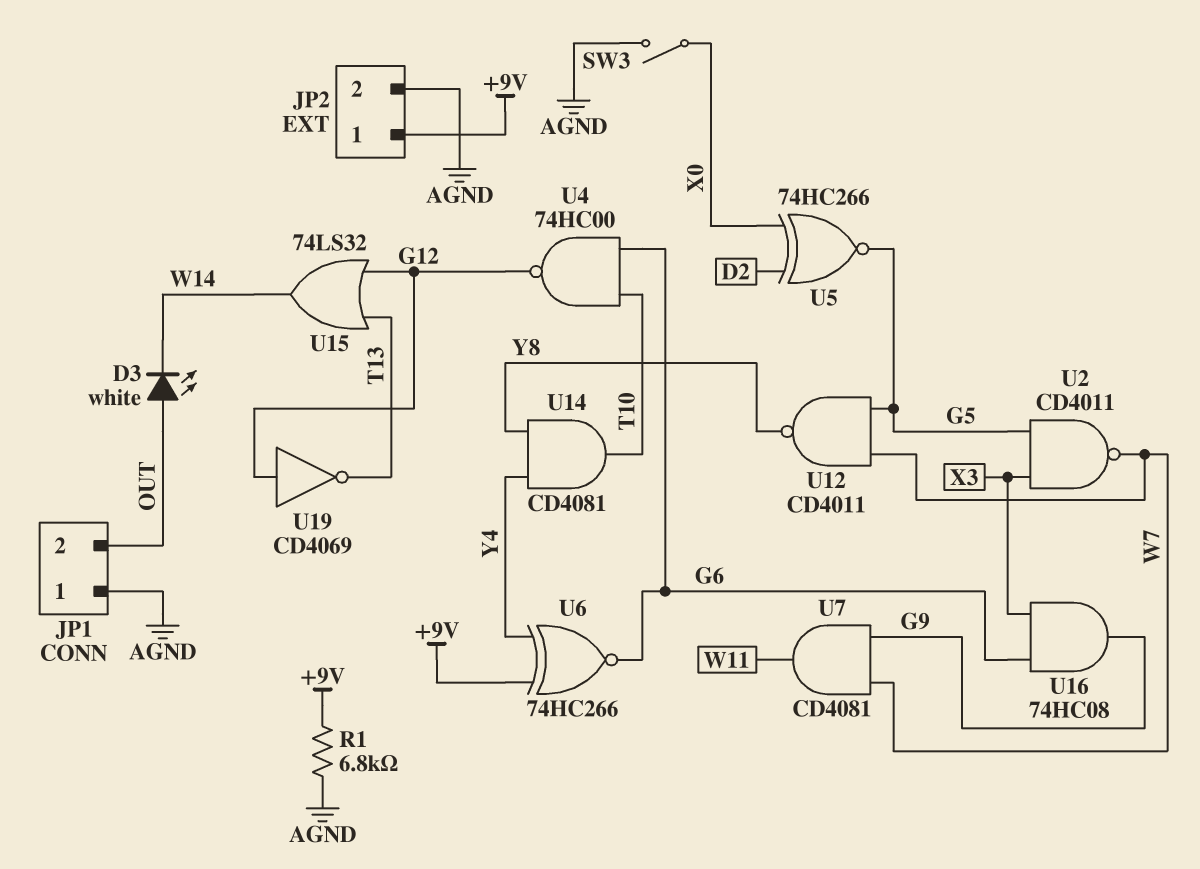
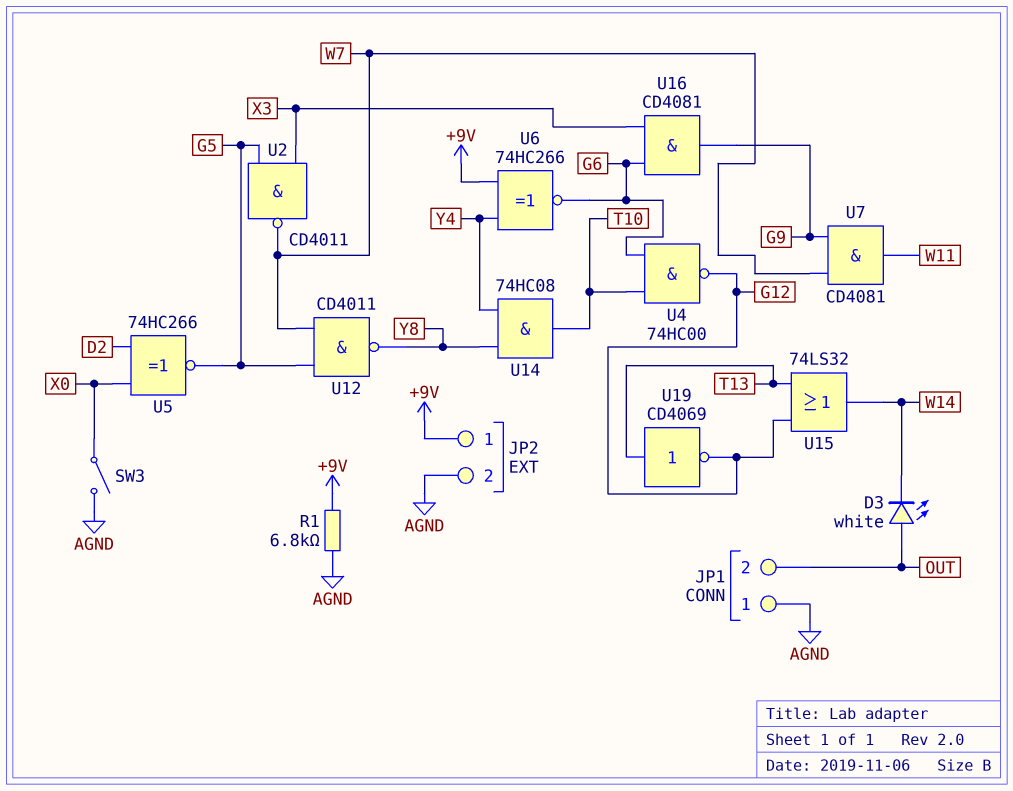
U14: AND CD4081 (in Y4, in Y8, out T10) -> AND 74HC08 (in Y4, in Y8, out T10)
U16: AND 74HC08 (in G6, in X3, out G9) -> AND CD4081 (in G6, in X3, out G9)
U19: NOT CD4069 (in G12, out T13) -> NOT CD4069 (in T13, out G12)

